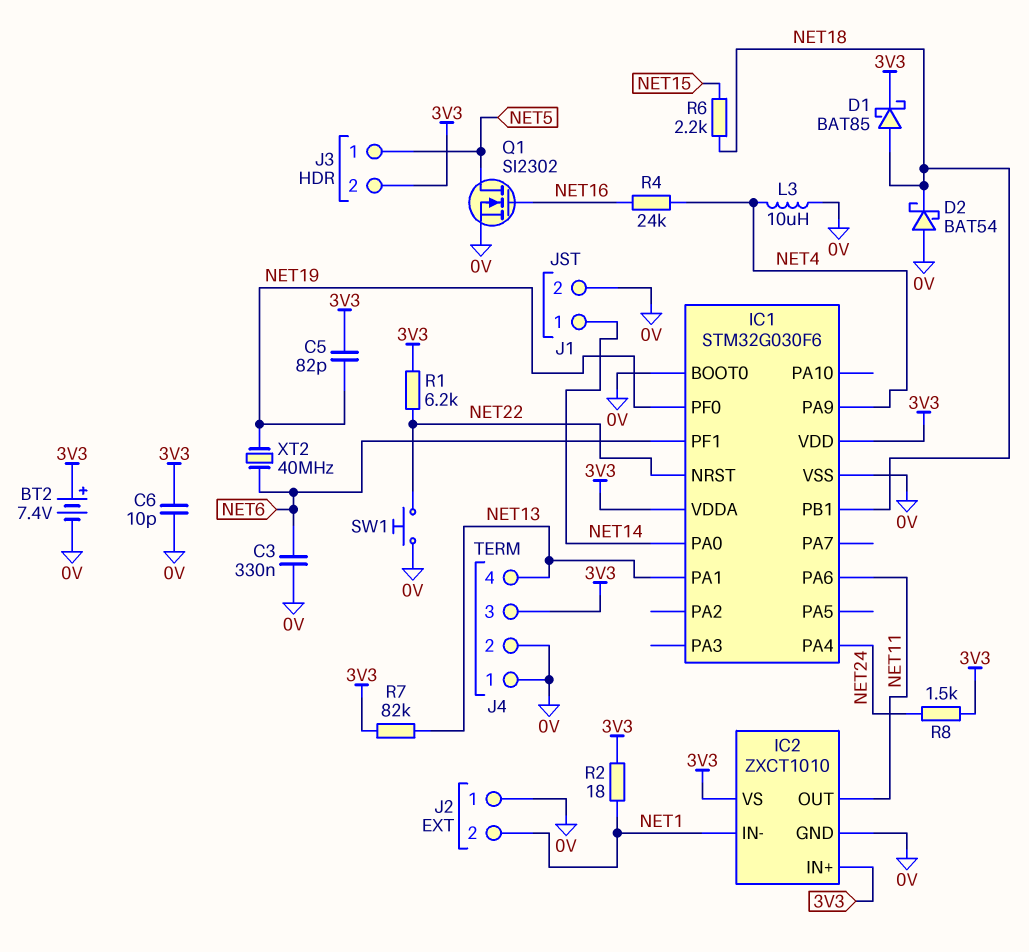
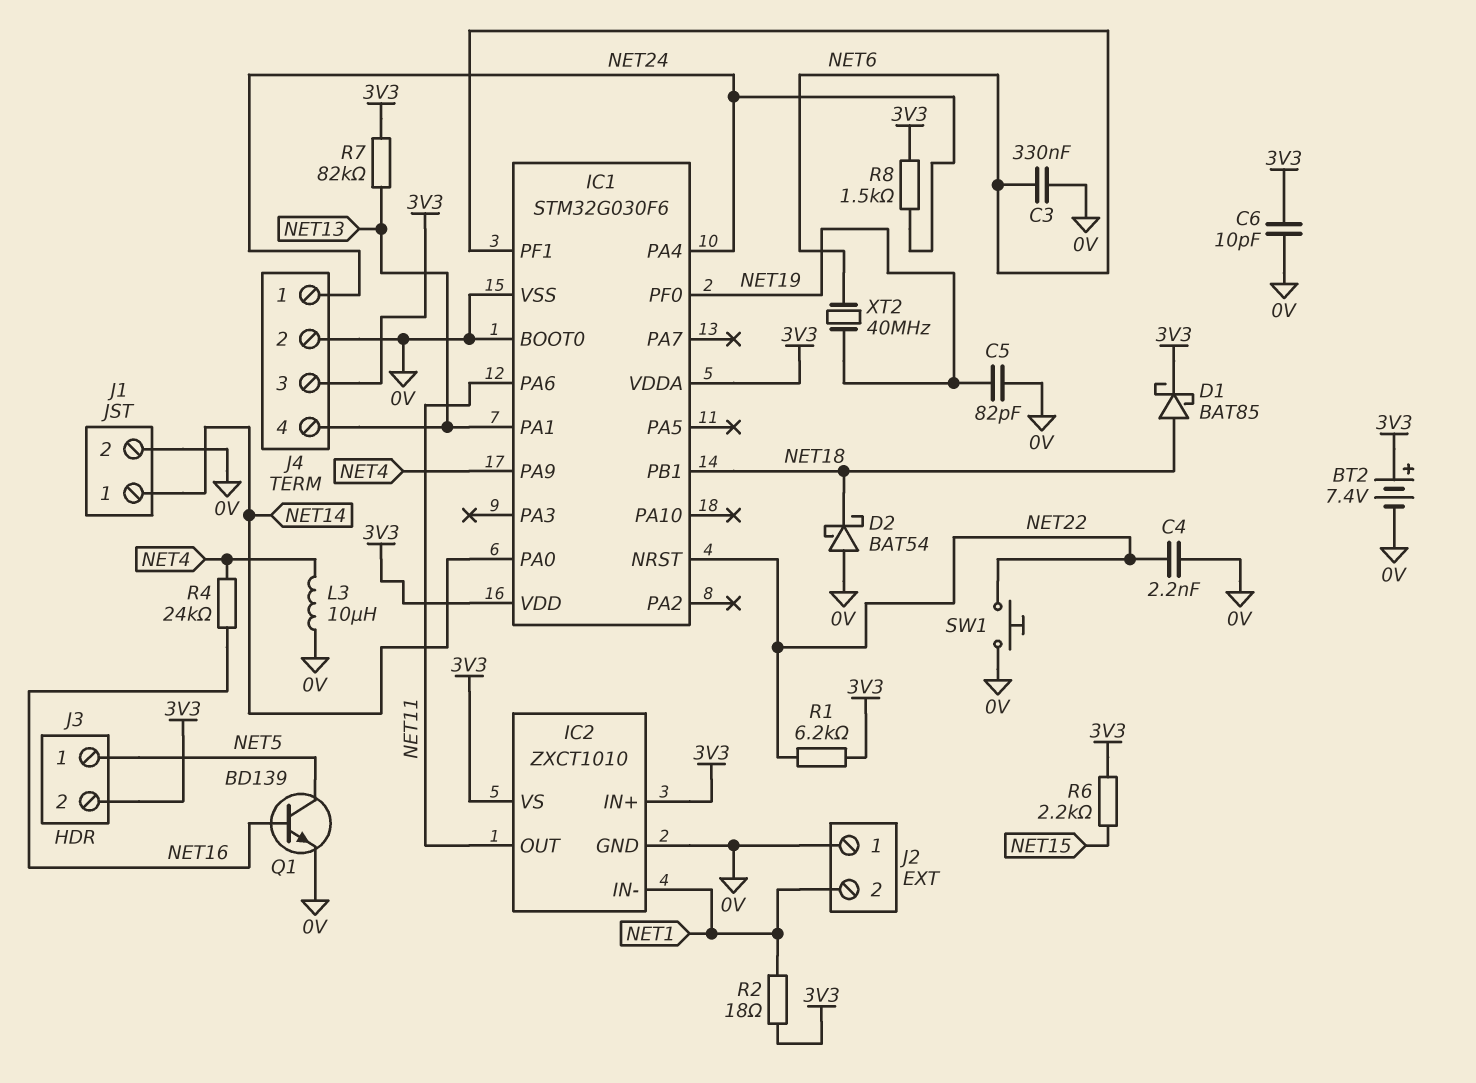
C4: none -> 2.2nF (0V, NET22)
C5: 82pF (3V3, NET19) -> 82pF (0V, NET19)
J4 pin 1: 0V -> NET24
Q1: NMOS SI2302 (G NET16, D NET5, S 0V) -> NPN BD139 (B NET16, C NET5, E 0V)
R6: 2.2k (NET15, NET18) -> 2.2k (3V3, NET15)

